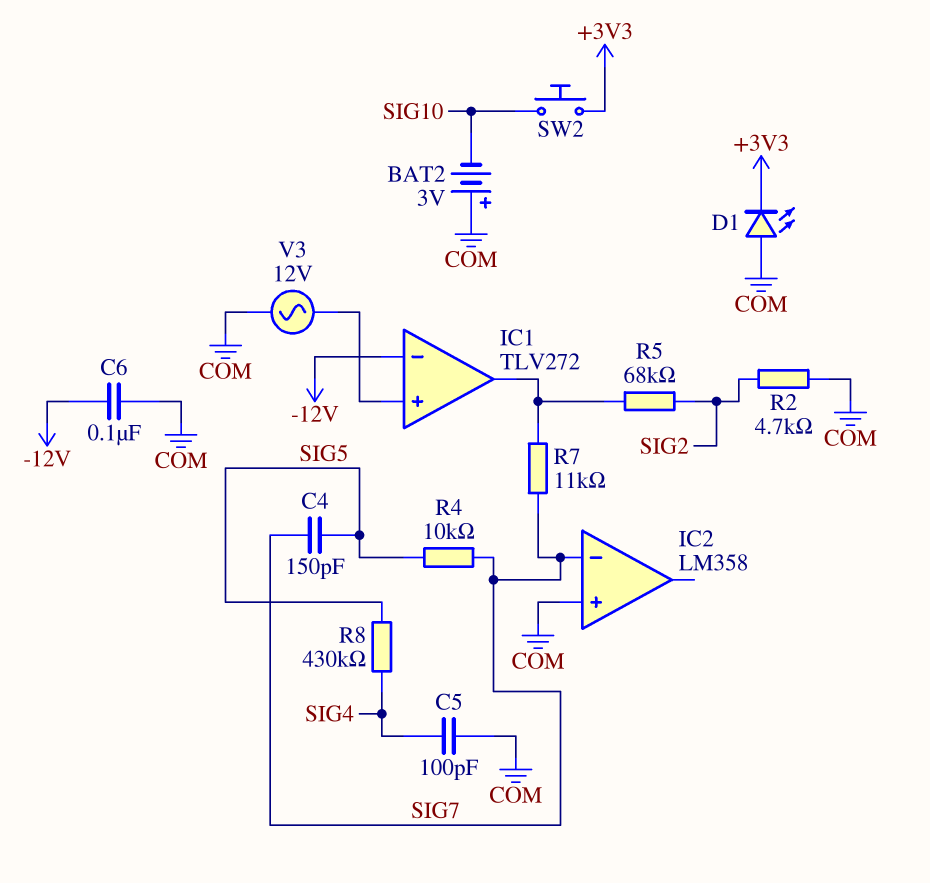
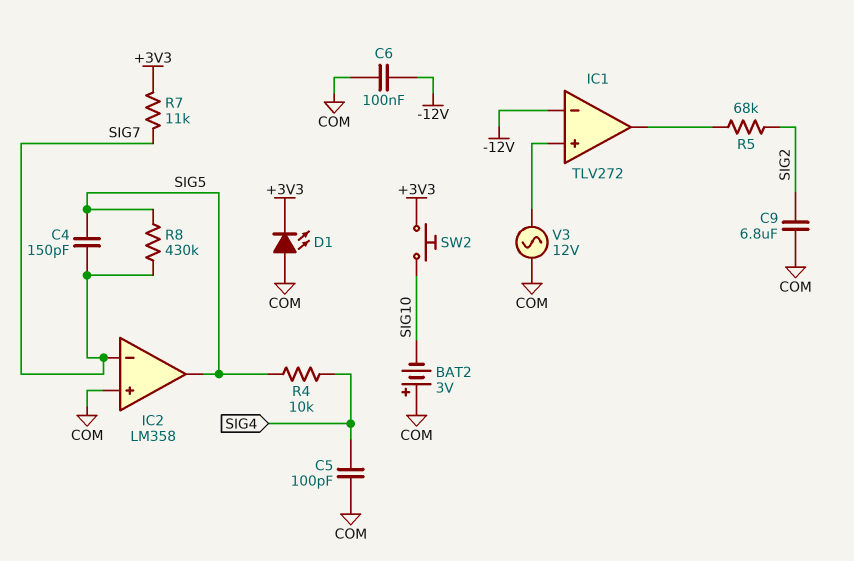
C9: none -> 6.8uF (COM, SIG2)
IC2 pin out: none -> SIG5
R2: 4.7k (COM, SIG2) -> none
R4: 10k (SIG5, SIG7) -> 10k (SIG4, SIG5)
R7: 11k (IC1/out, SIG7) -> 11k (+3V3, SIG7)
R8: 430k (SIG4, SIG5) -> 430k (SIG5, SIG7)

